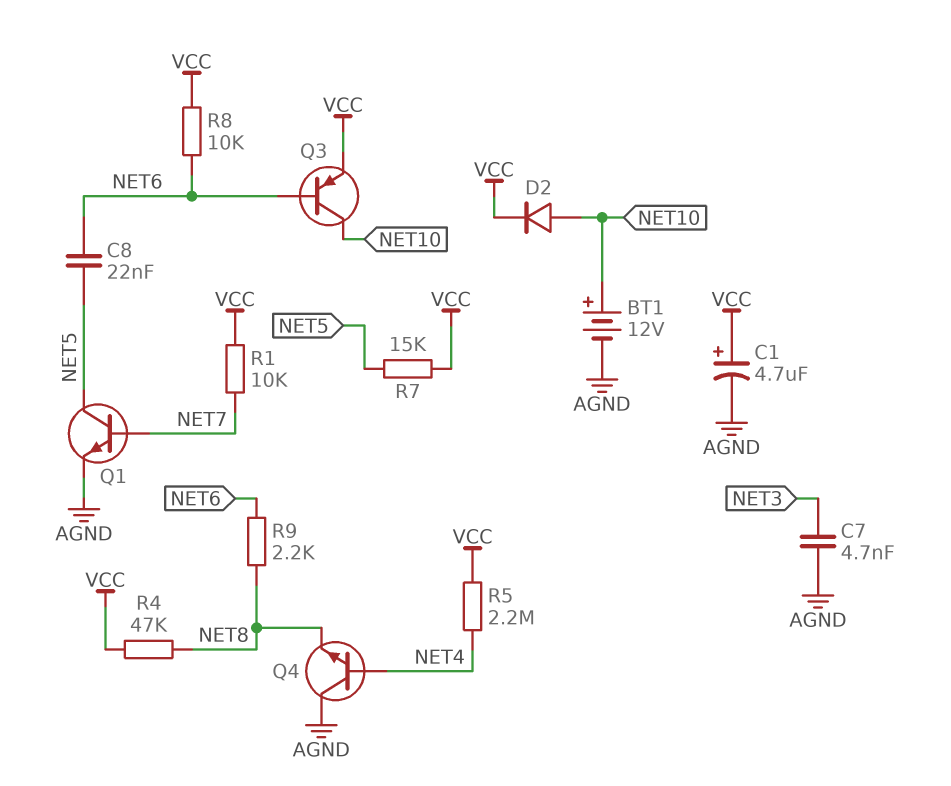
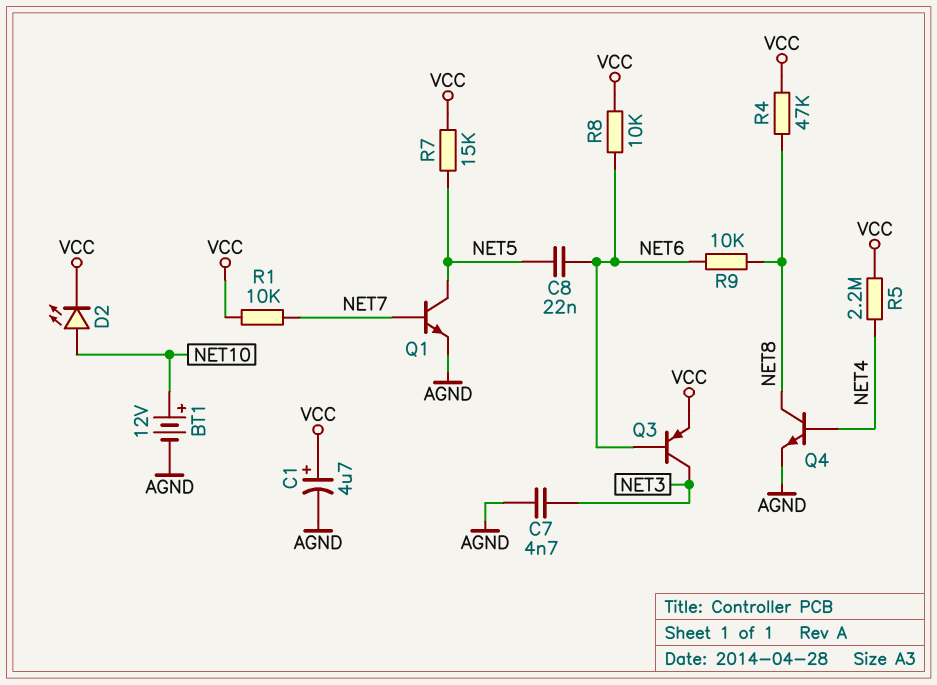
D2: diode (A NET10, K VCC) -> LED (A NET10, K VCC)
Q3: PNP (B NET6, C NET10, E VCC) -> PNP (B NET6, C NET3, E VCC)
Q4: NPN (B NET4, C AGND, E NET8) -> NPN (B NET4, C NET8, E AGND)
R9: 2.2k (NET6, NET8) -> 10k (NET6, NET8)

